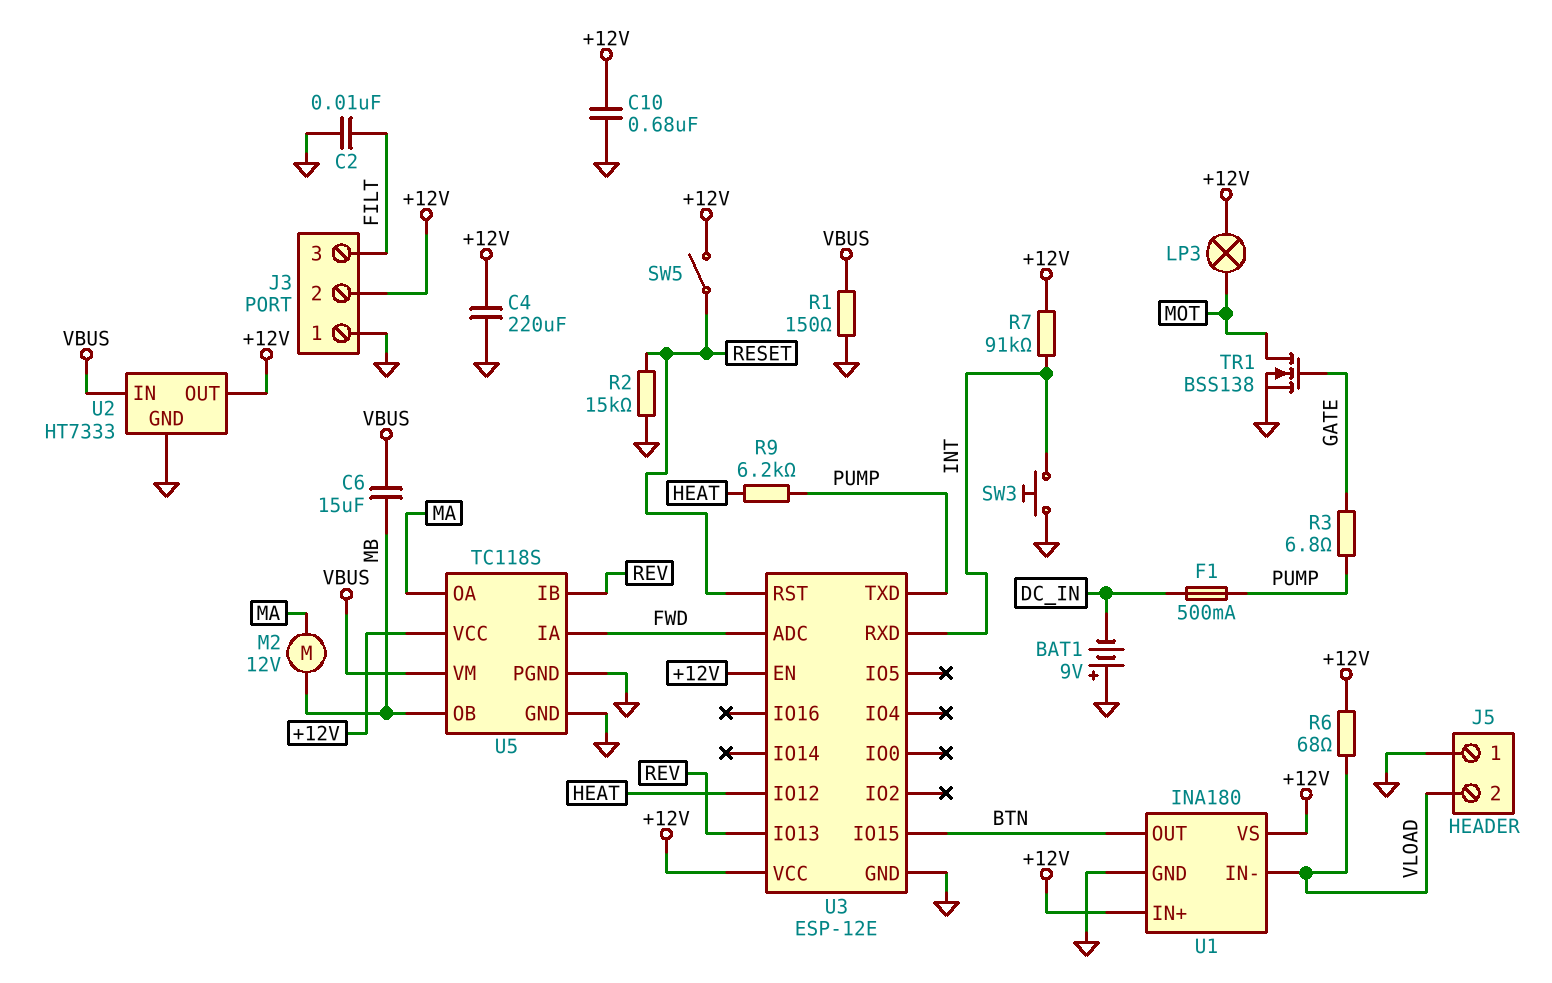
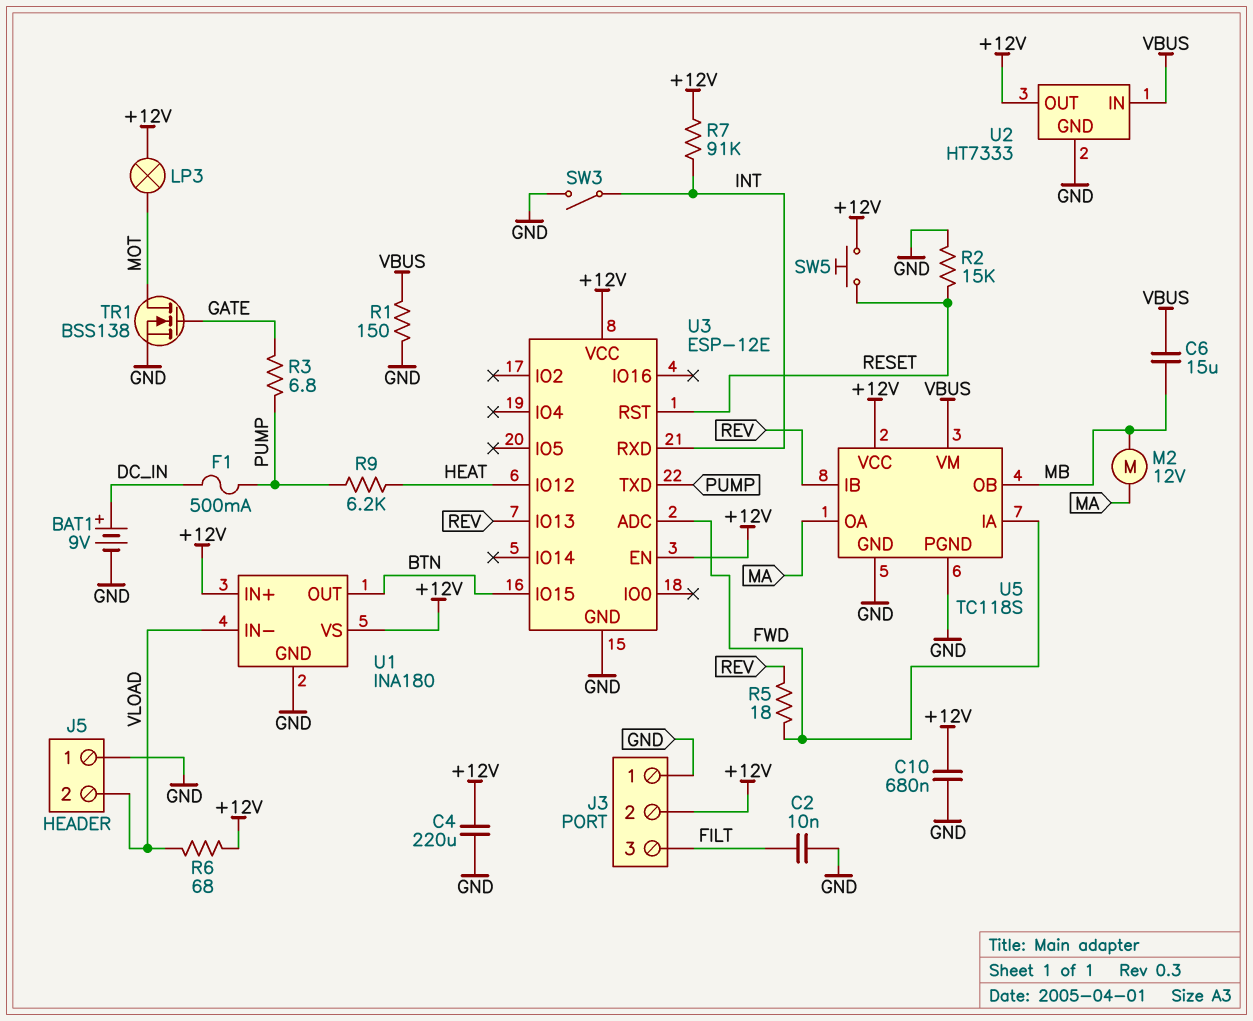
BAT1: 9V (plus GND, minus DC_IN) -> 9V (plus DC_IN, minus GND)
R5: none -> 18 (FWD, REV)
SW3: button (GND, INT) -> switch (GND, INT)
SW5: switch (+12V, RESET) -> button (+12V, RESET)

